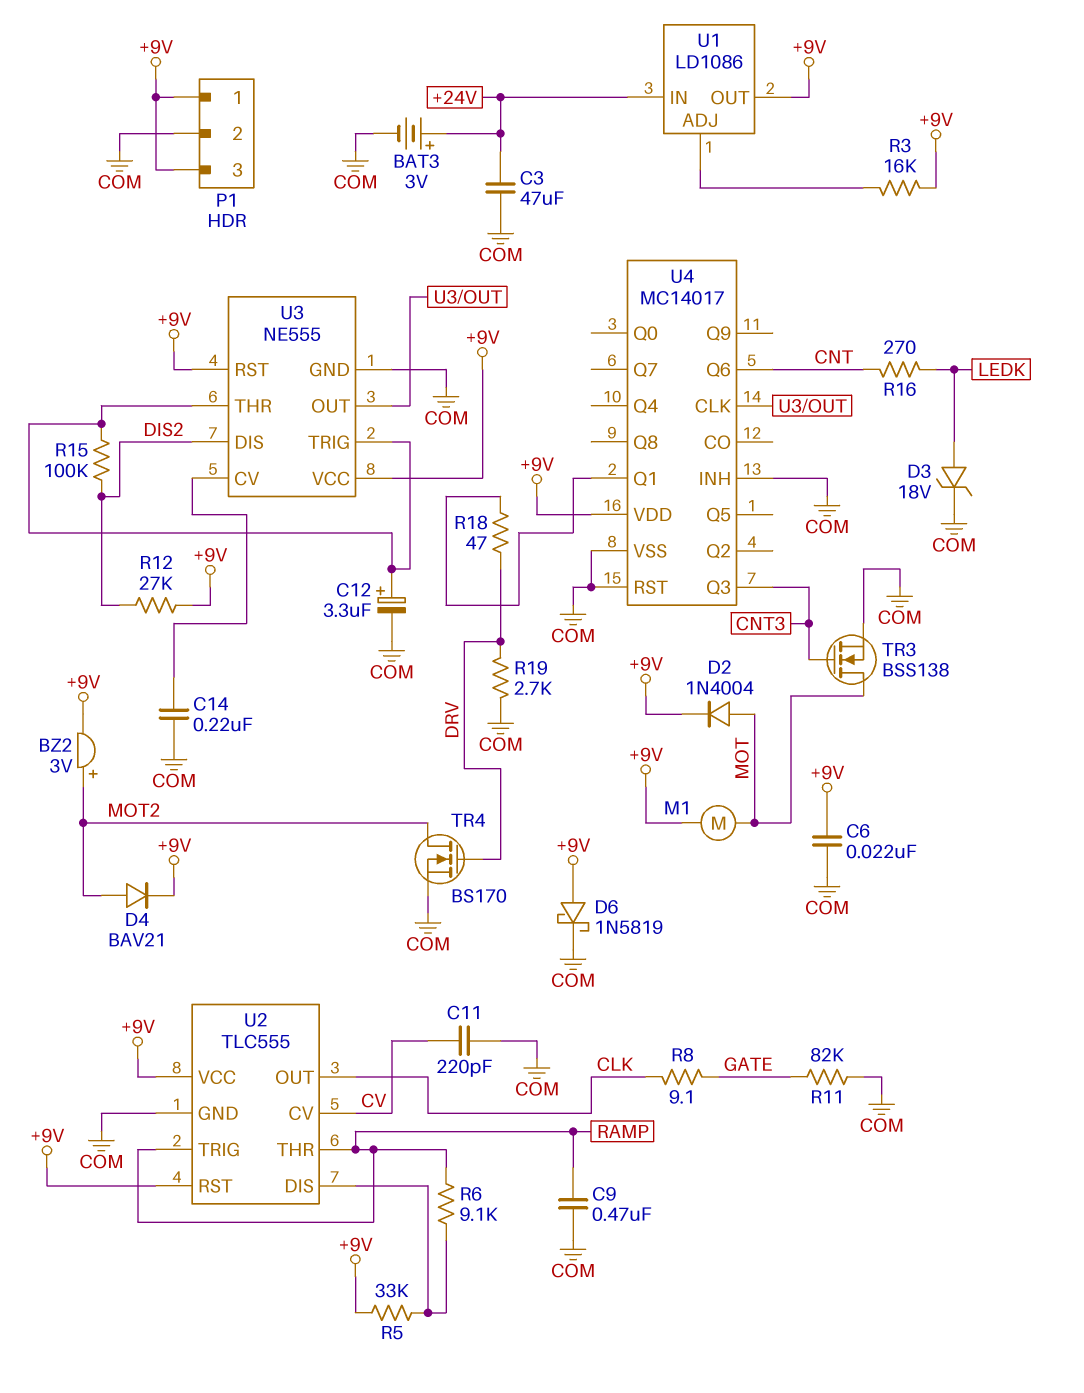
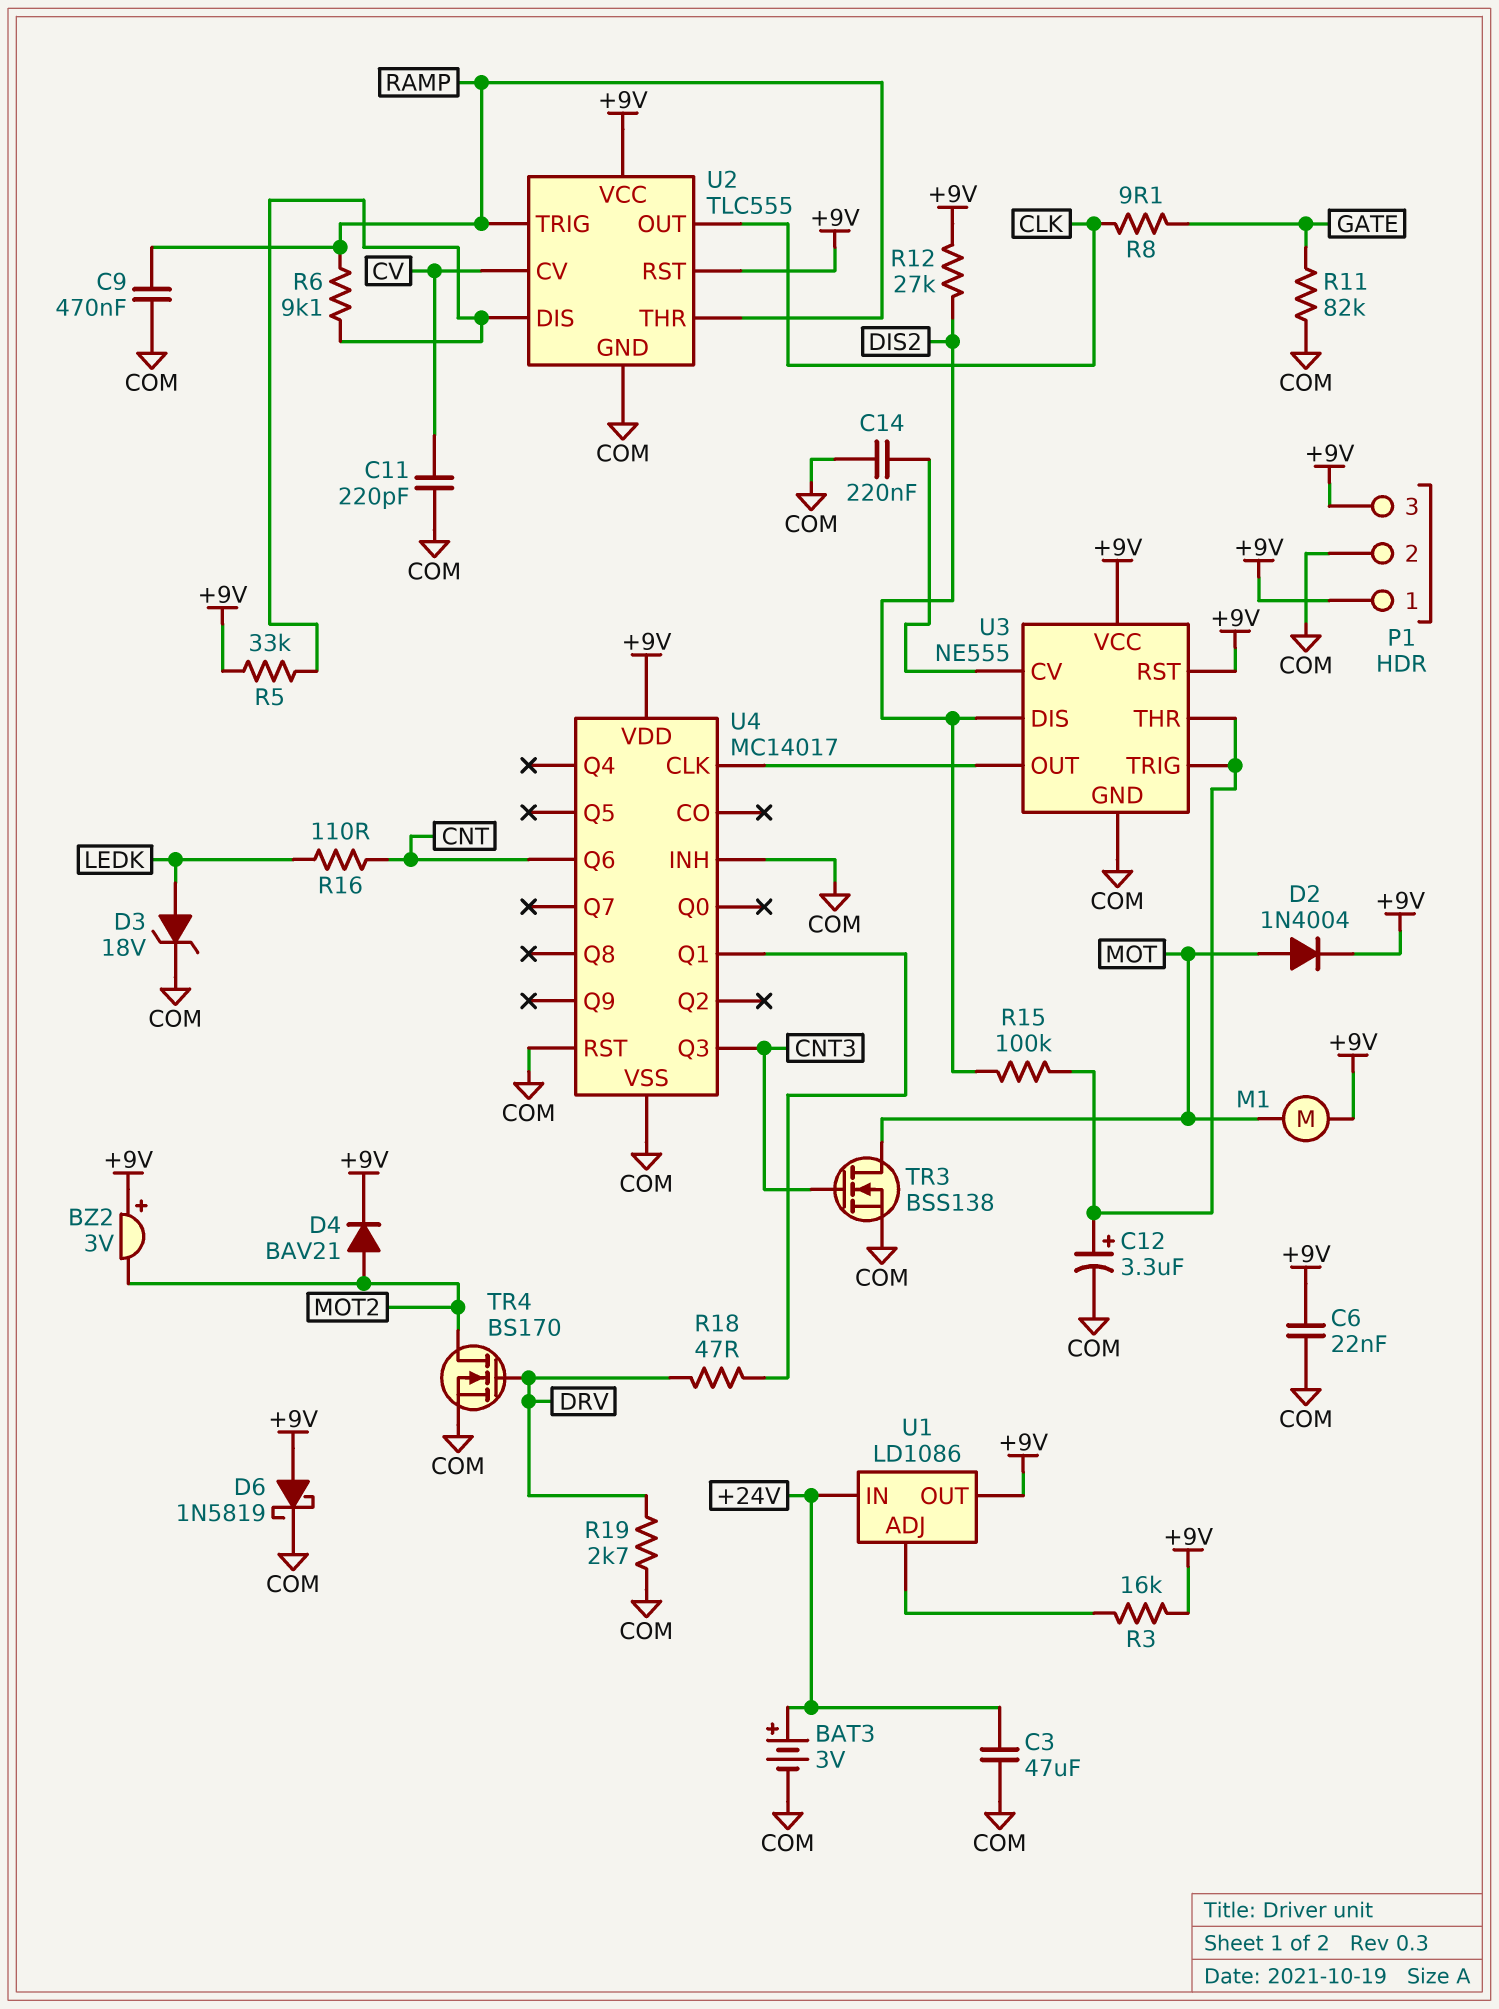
BZ2: buzzer 3V (plus MOT2, minus +9V) -> buzzer 3V (plus +9V, minus MOT2)
R16: 270 (CNT, LEDK) -> 110 (CNT, LEDK)

